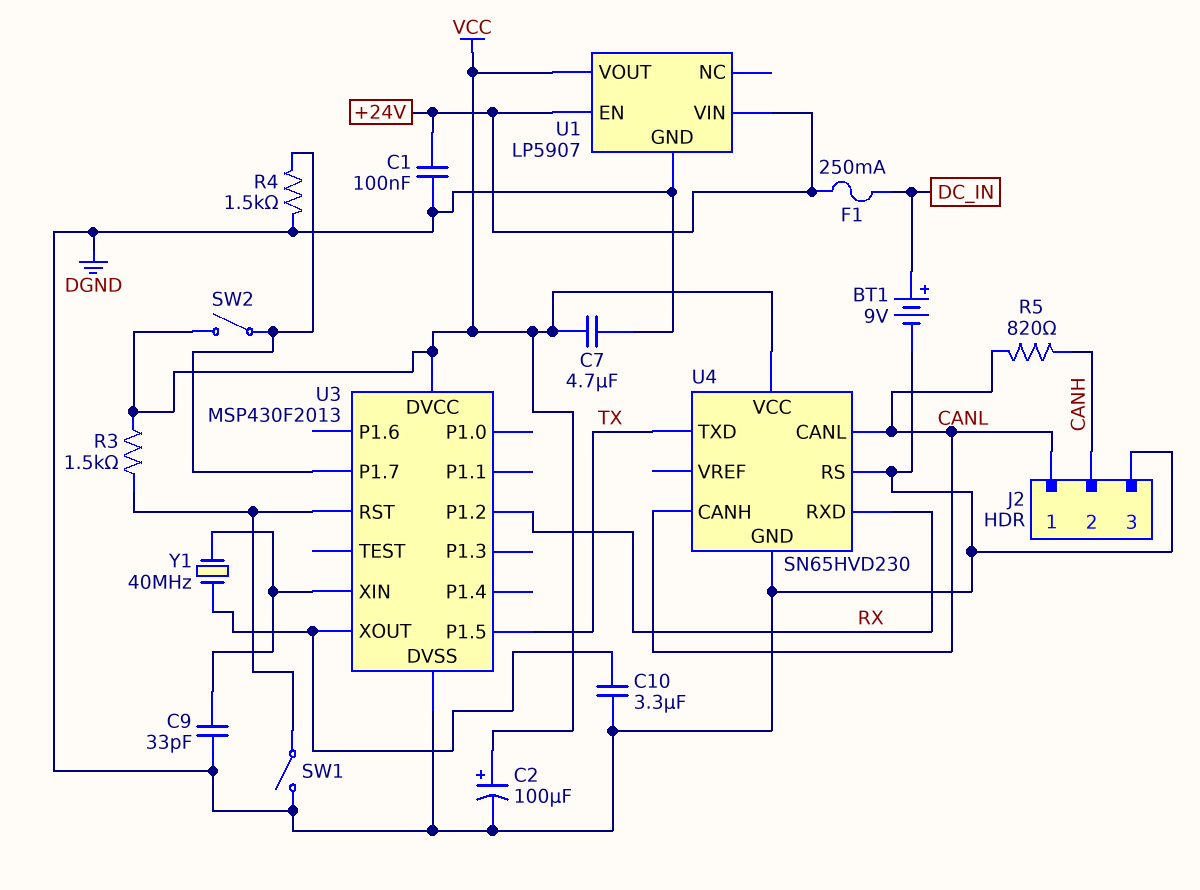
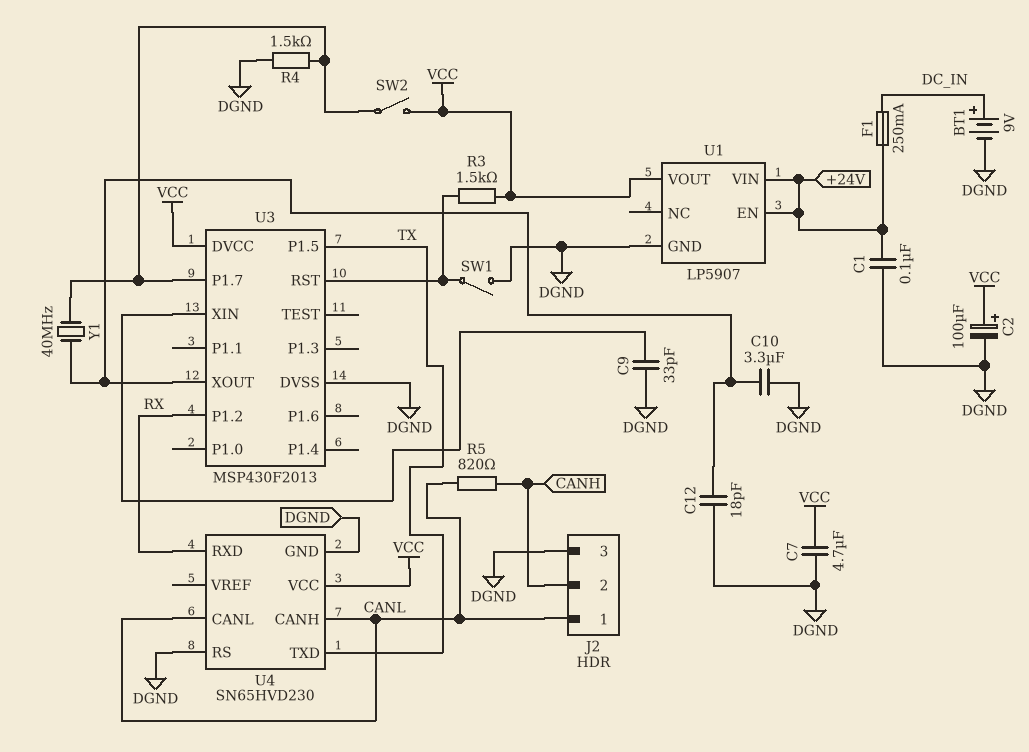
C12: none -> 18pF (DGND, U3/XOUT)
Y1: 40MHz (U3/XIN, U3/XOUT) -> 40MHz (U3/P1.7, U3/XOUT)

